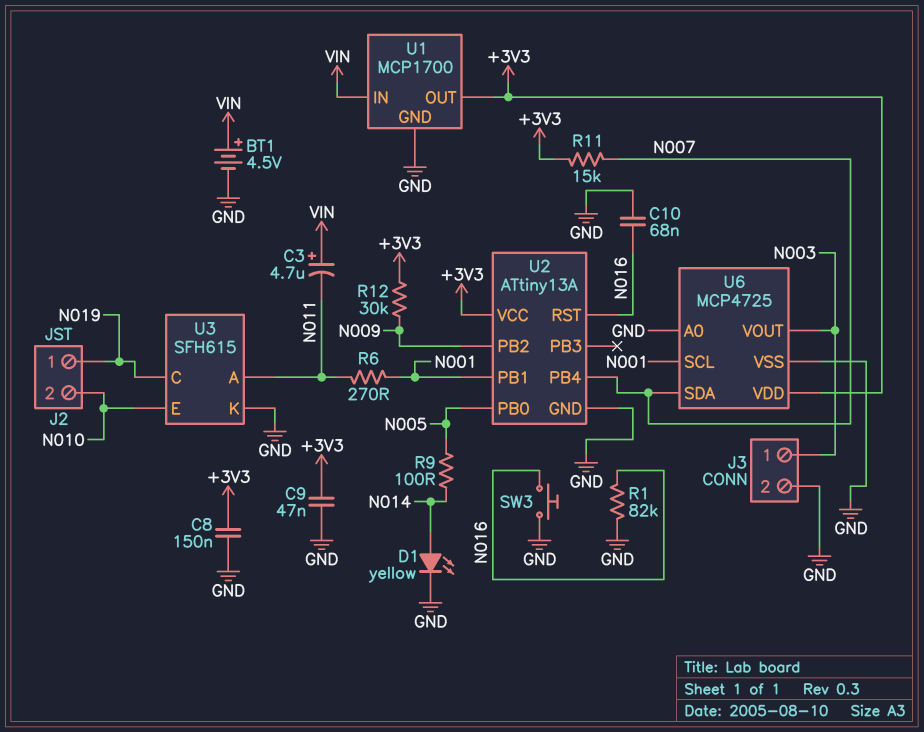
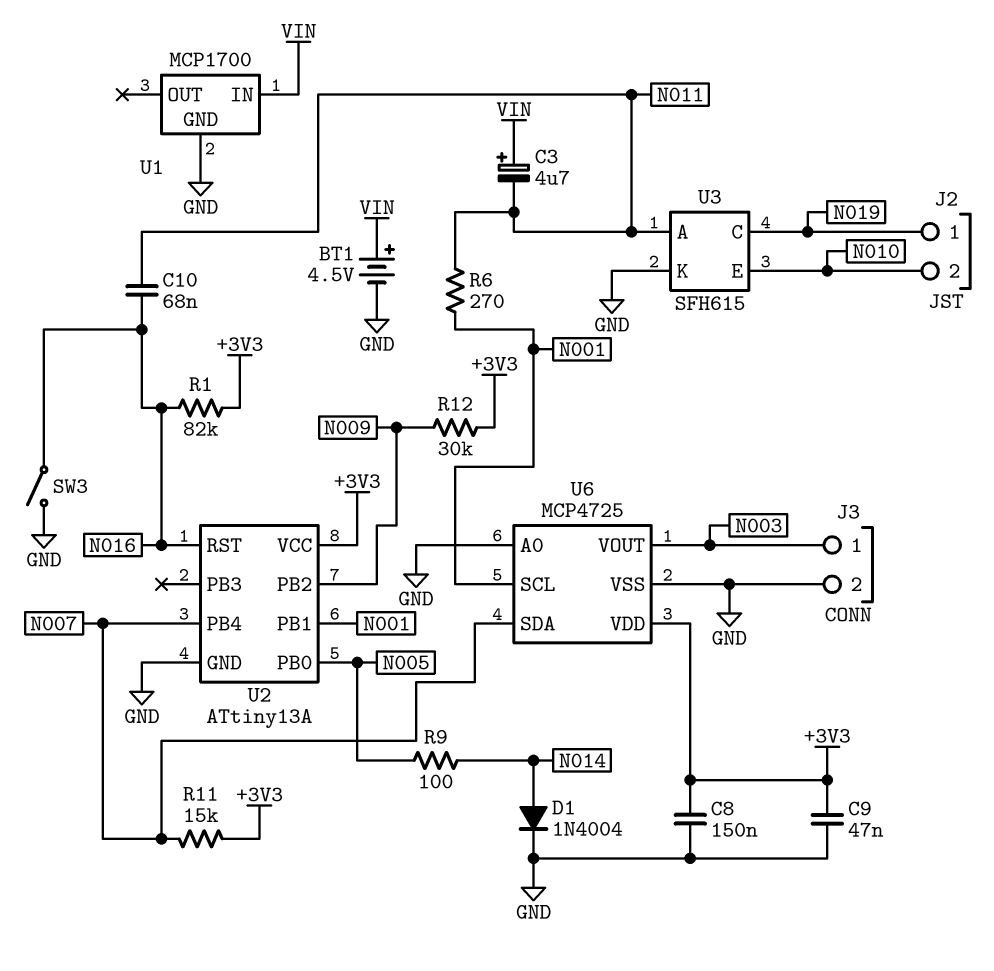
C10: 68nF (GND, N016) -> 68nF (N011, N016)
D1: LED yellow (A N014, K GND) -> diode 1N4004 (A N014, K GND)
R1: 82k (GND, N016) -> 82k (+3V3, N016)
SW3: button (GND, N016) -> switch (GND, N016)
U1 pin OUT: +3V3 -> none

